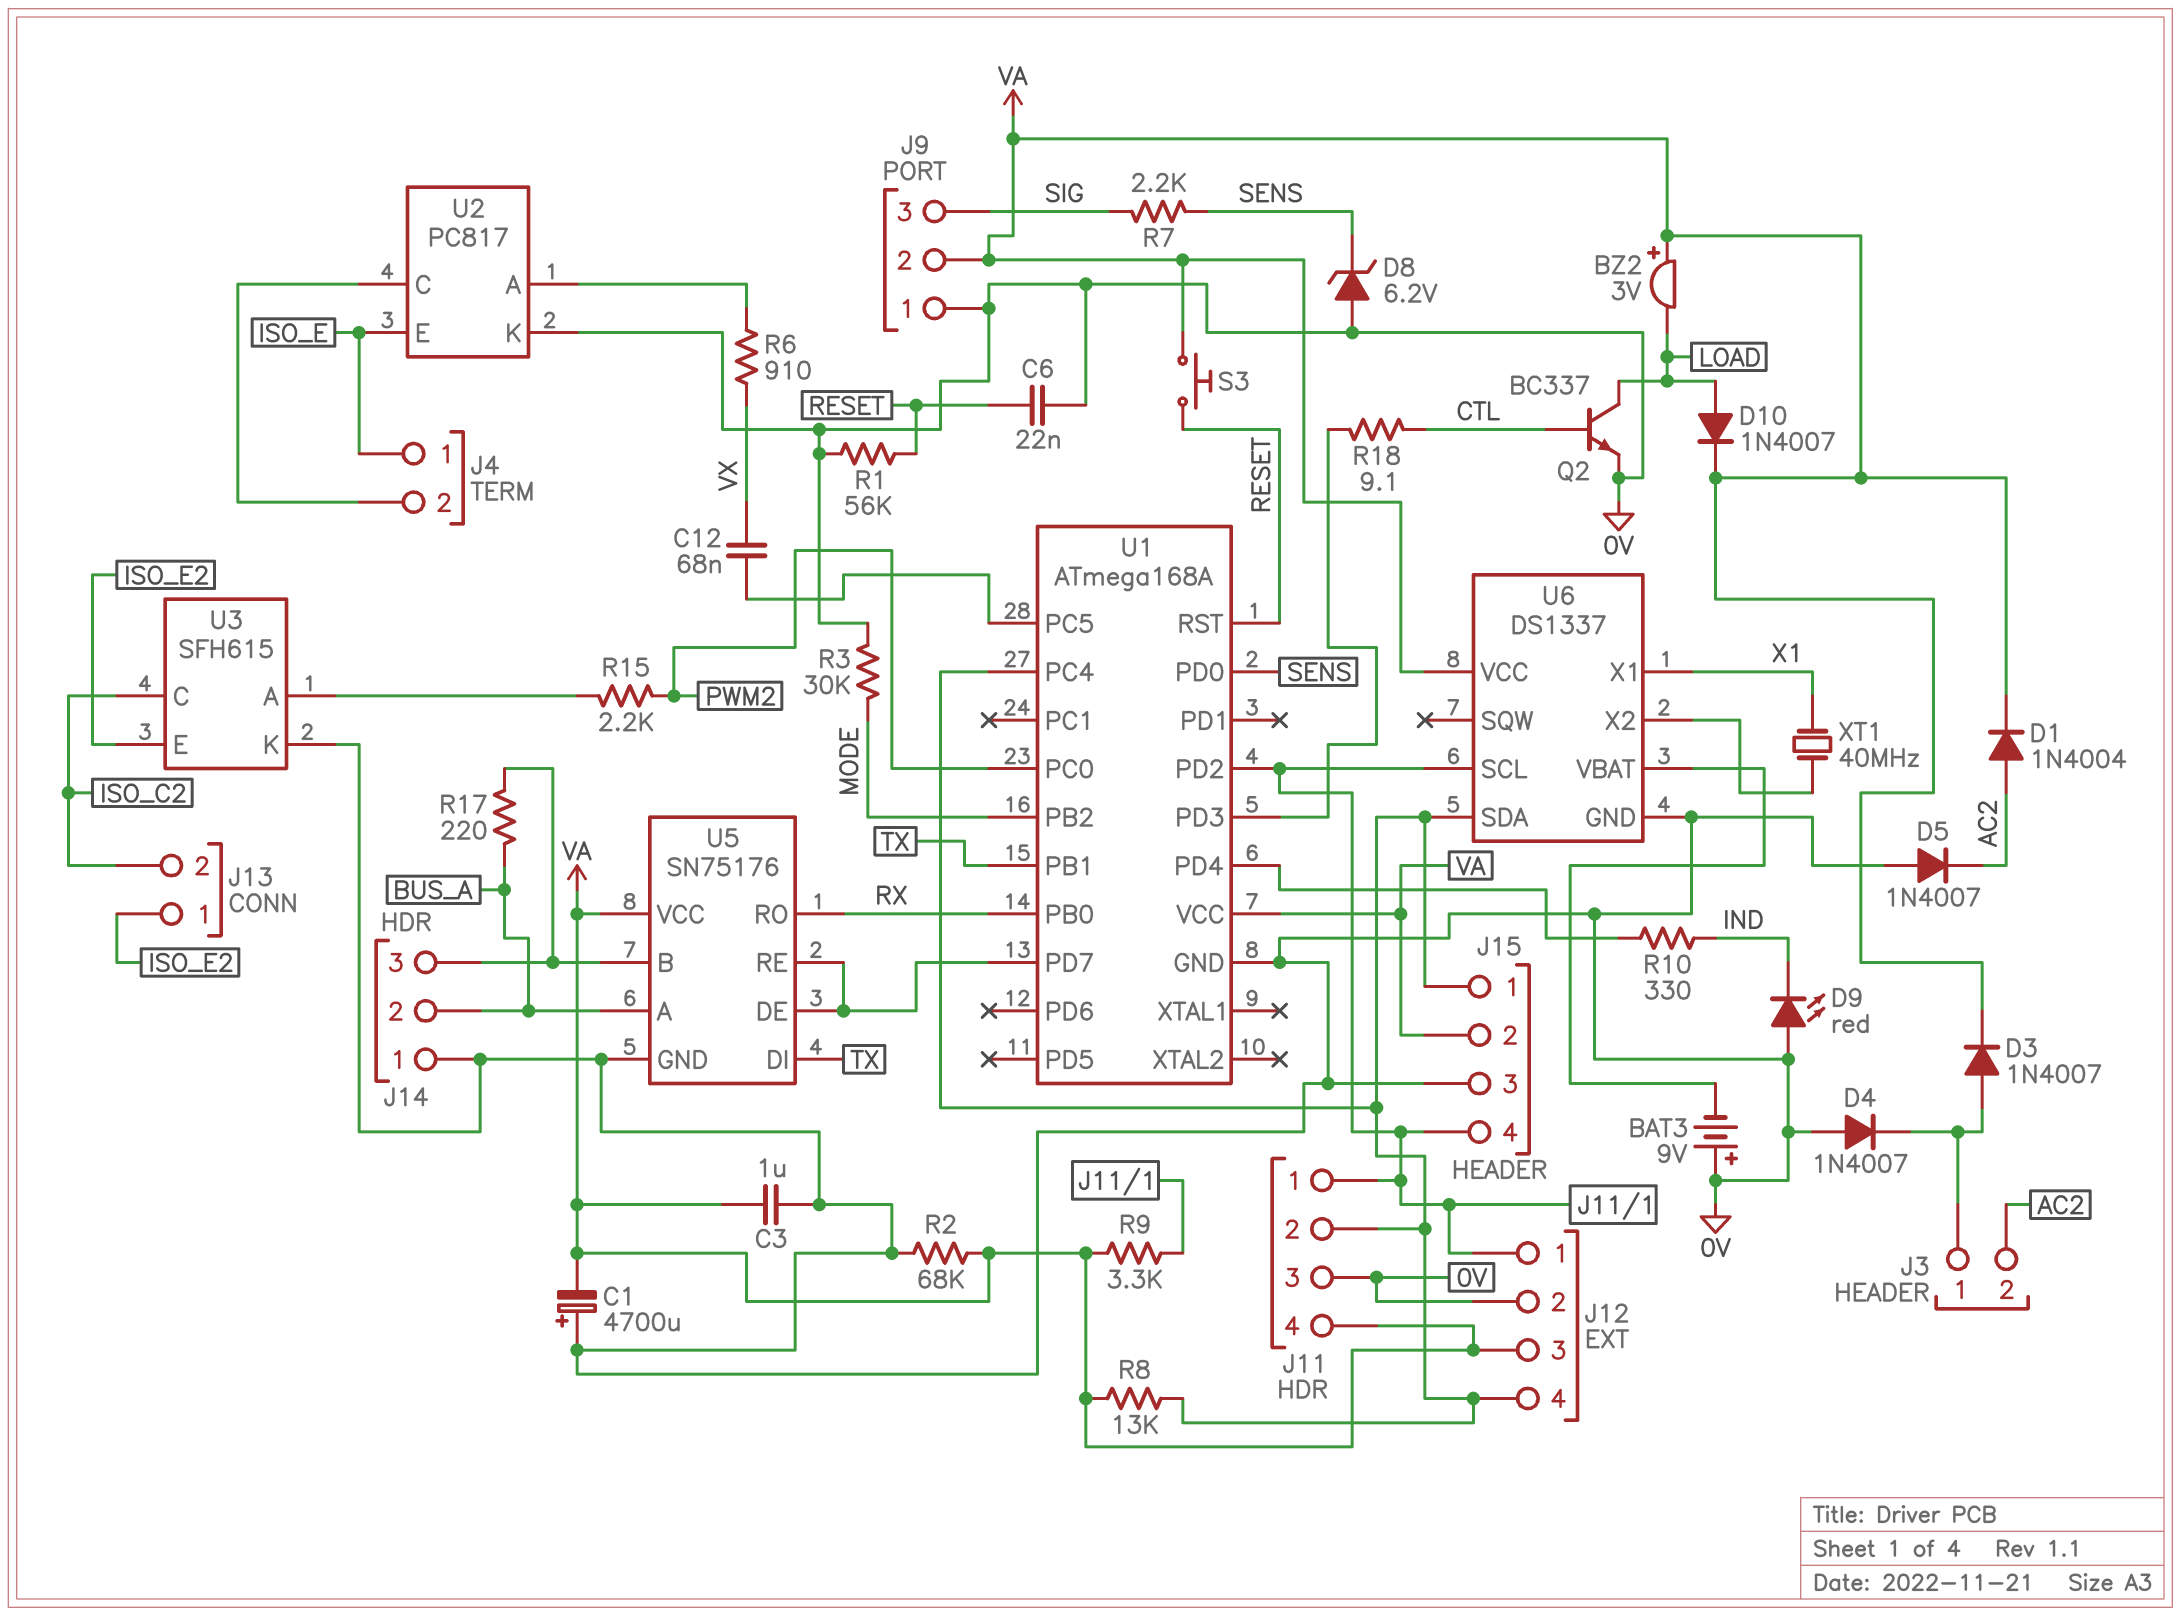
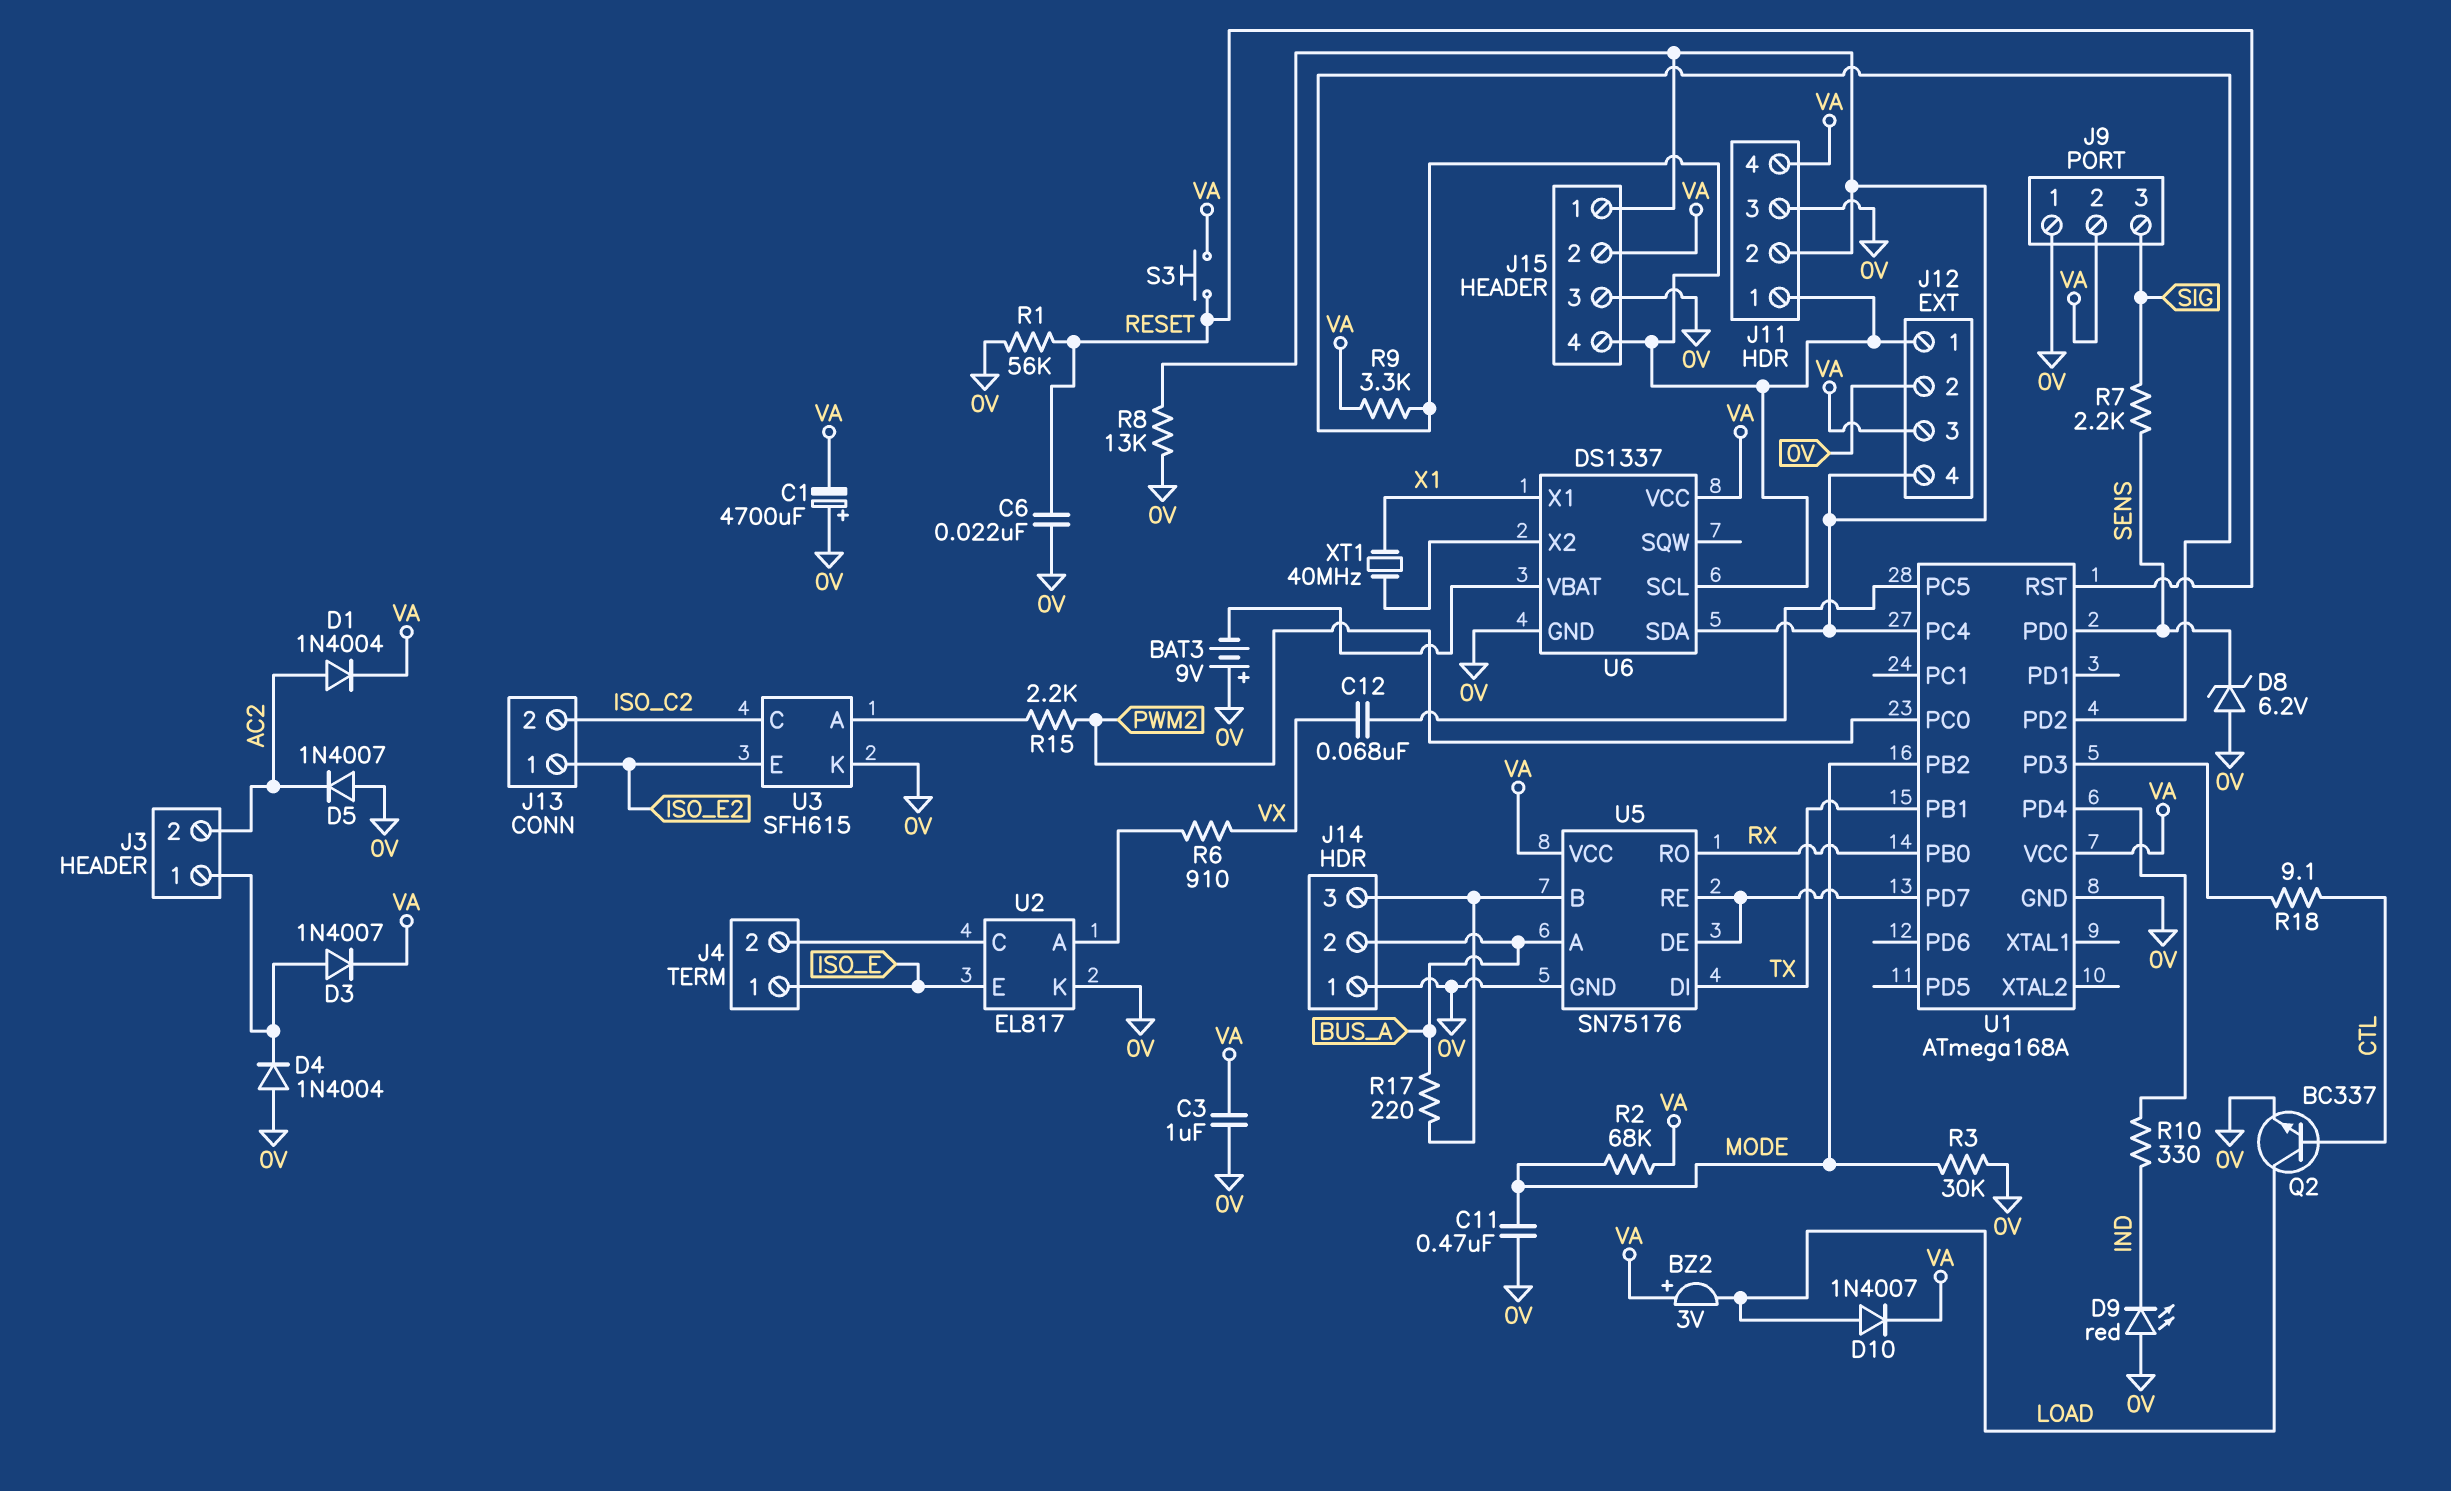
C11: none -> 470nF (0V, MODE)
D4: diode 1N4007 (A 0V, K J3/1) -> diode 1N4004 (A 0V, K J3/1)
R2: 68k (0V, VA) -> 68k (MODE, VA)
R8: 13k (J11/2, VA) -> 13k (0V, J11/2)
U2: PC817 -> EL817

